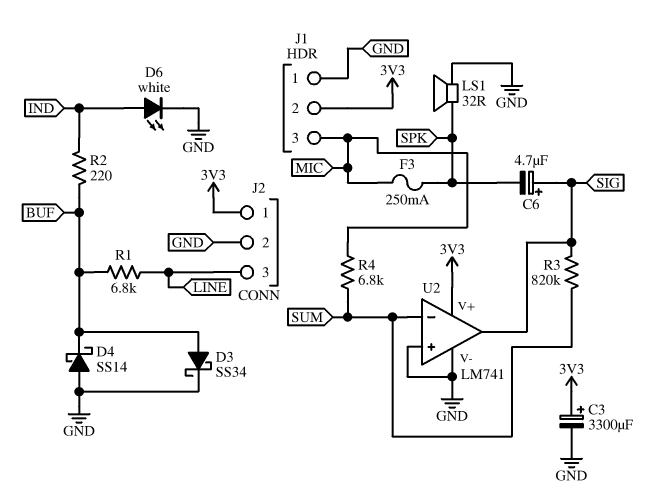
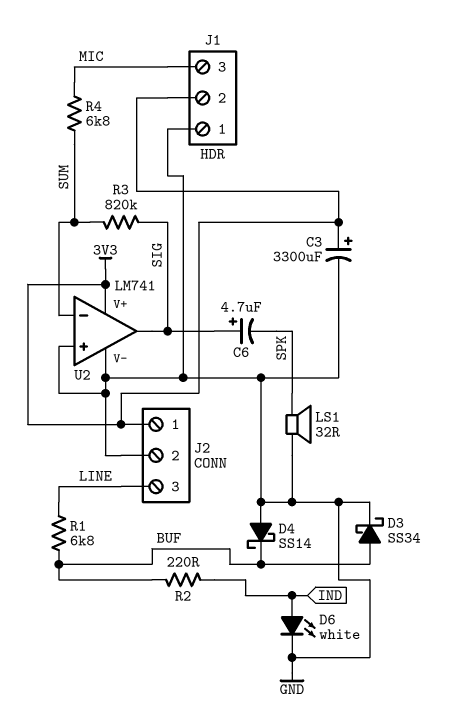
F3: 250mA (MIC, SPK) -> none

